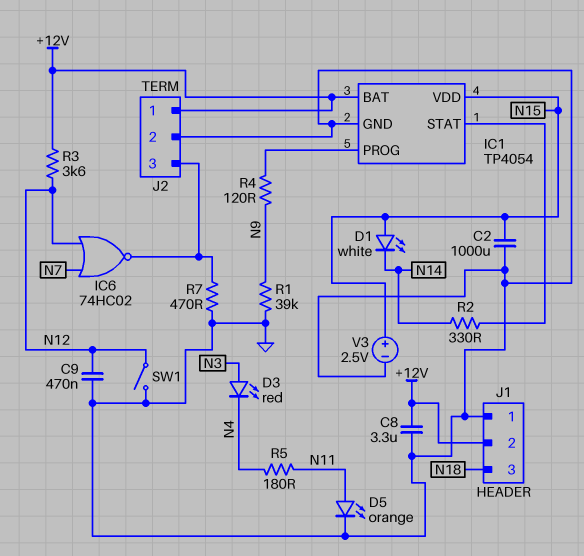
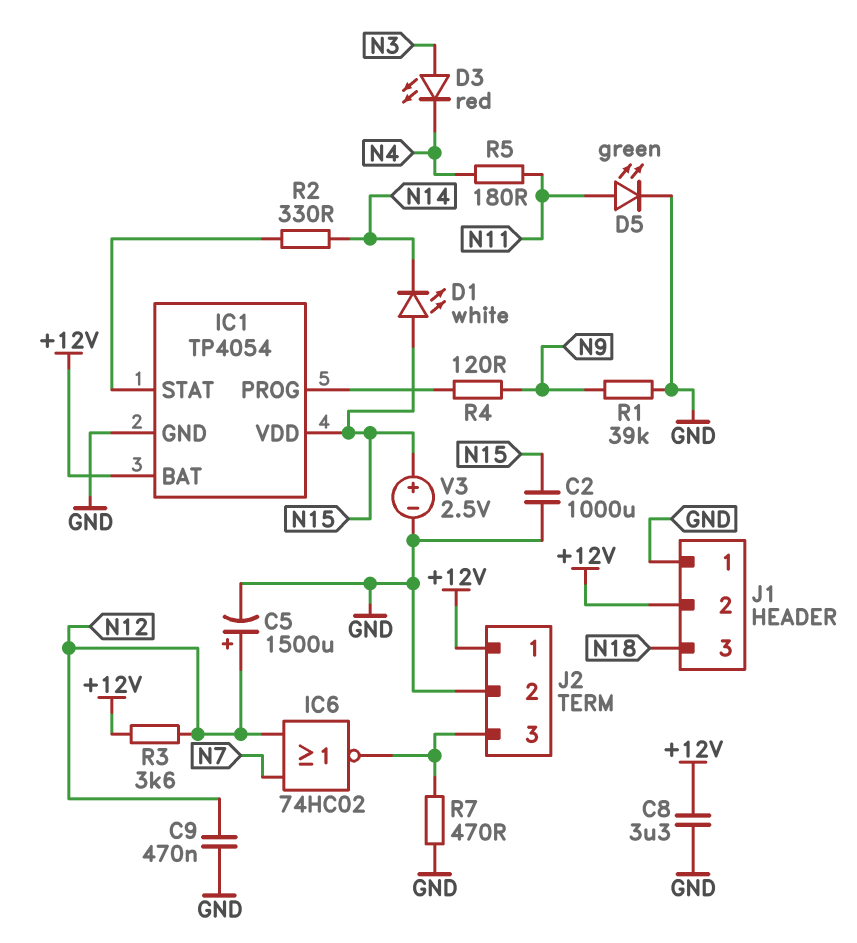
C5: none -> 1500uF (plus N12, minus GND)
D5: LED orange (A N11, K GND) -> LED green (A N11, K GND)
SW1: switch (GND, N12) -> none

